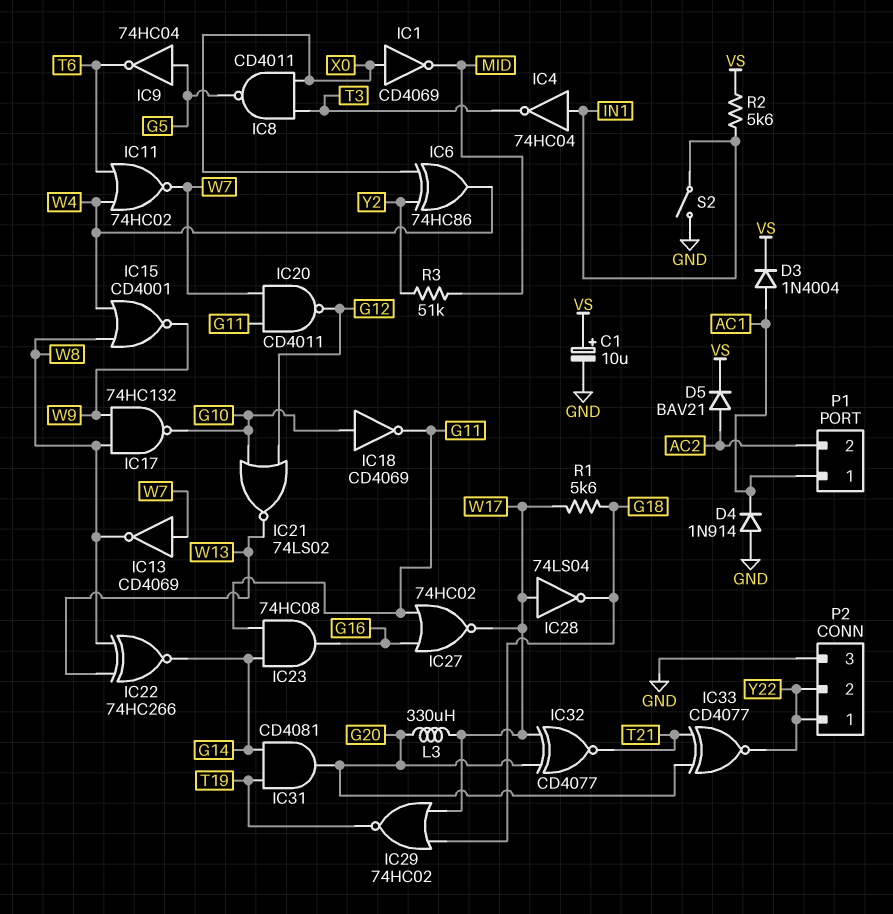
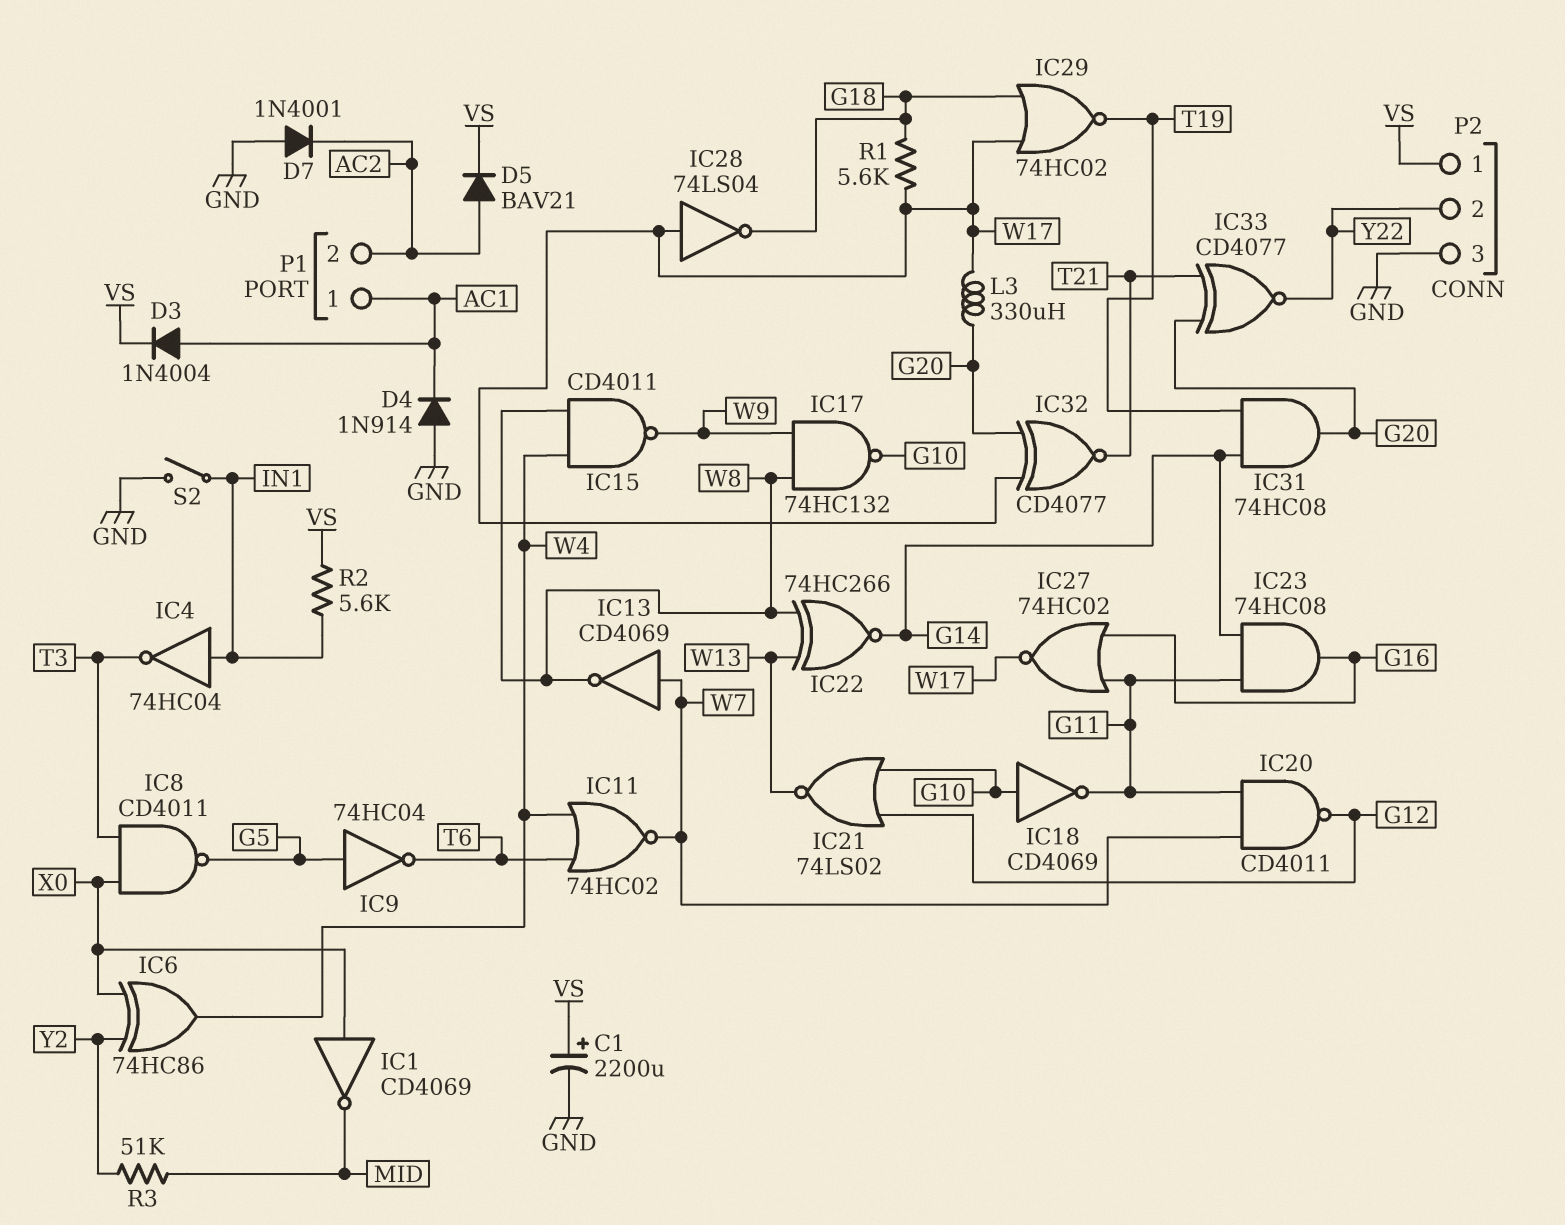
C1: 10uF (plus VS, minus GND) -> 2200uF (plus VS, minus GND)
D7: none -> diode 1N4001 (A GND, K AC2)
IC15: NOR CD4001 (in W4, in W8, out W9) -> NAND CD4011 (in W4, in W8, out W9)
IC31: AND CD4081 (in G14, in T19, out G20) -> AND 74HC08 (in G14, in T19, out G20)
P2 pin 1: Y22 -> VS

